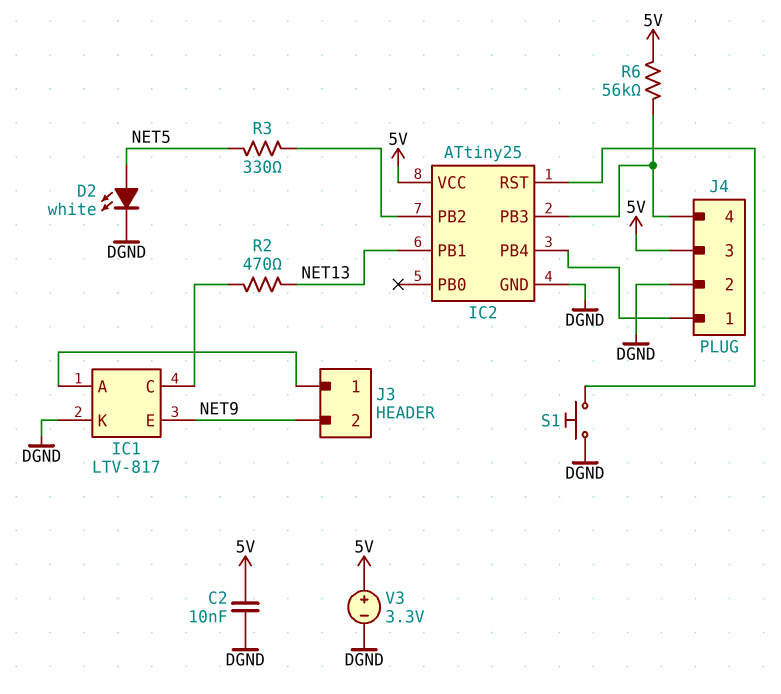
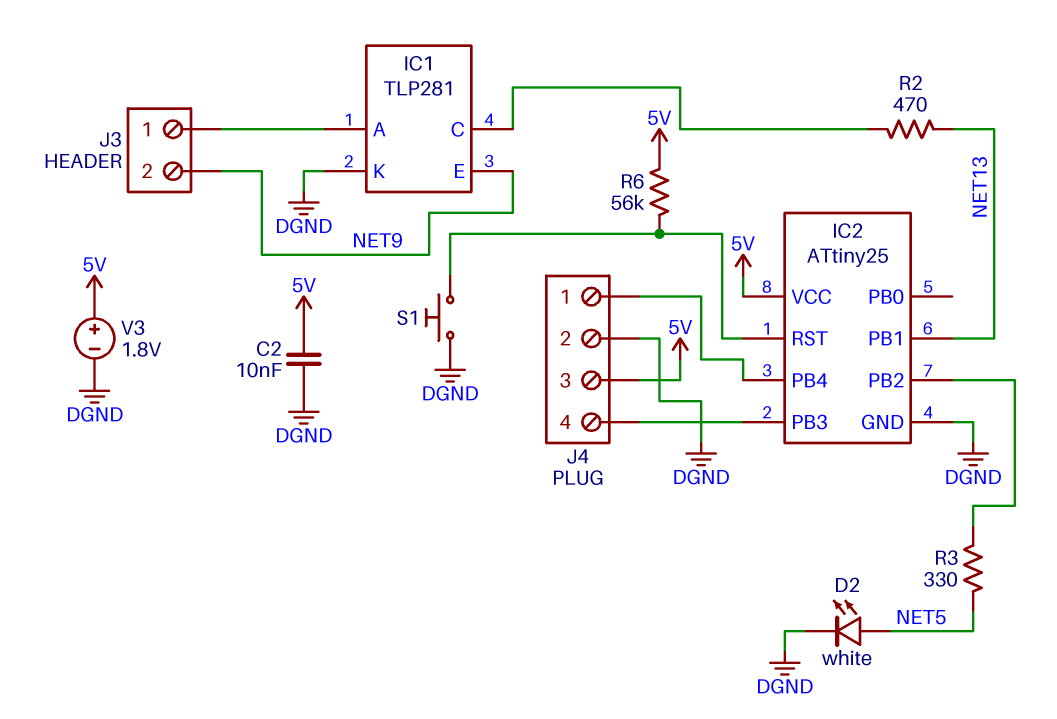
IC1: LTV-817 -> TLP281
R6: 56k (5V, IC2/PB3) -> 56k (5V, IC2/RST)
V3: 3.3V (plus 5V, minus DGND) -> 1.8V (plus 5V, minus DGND)

